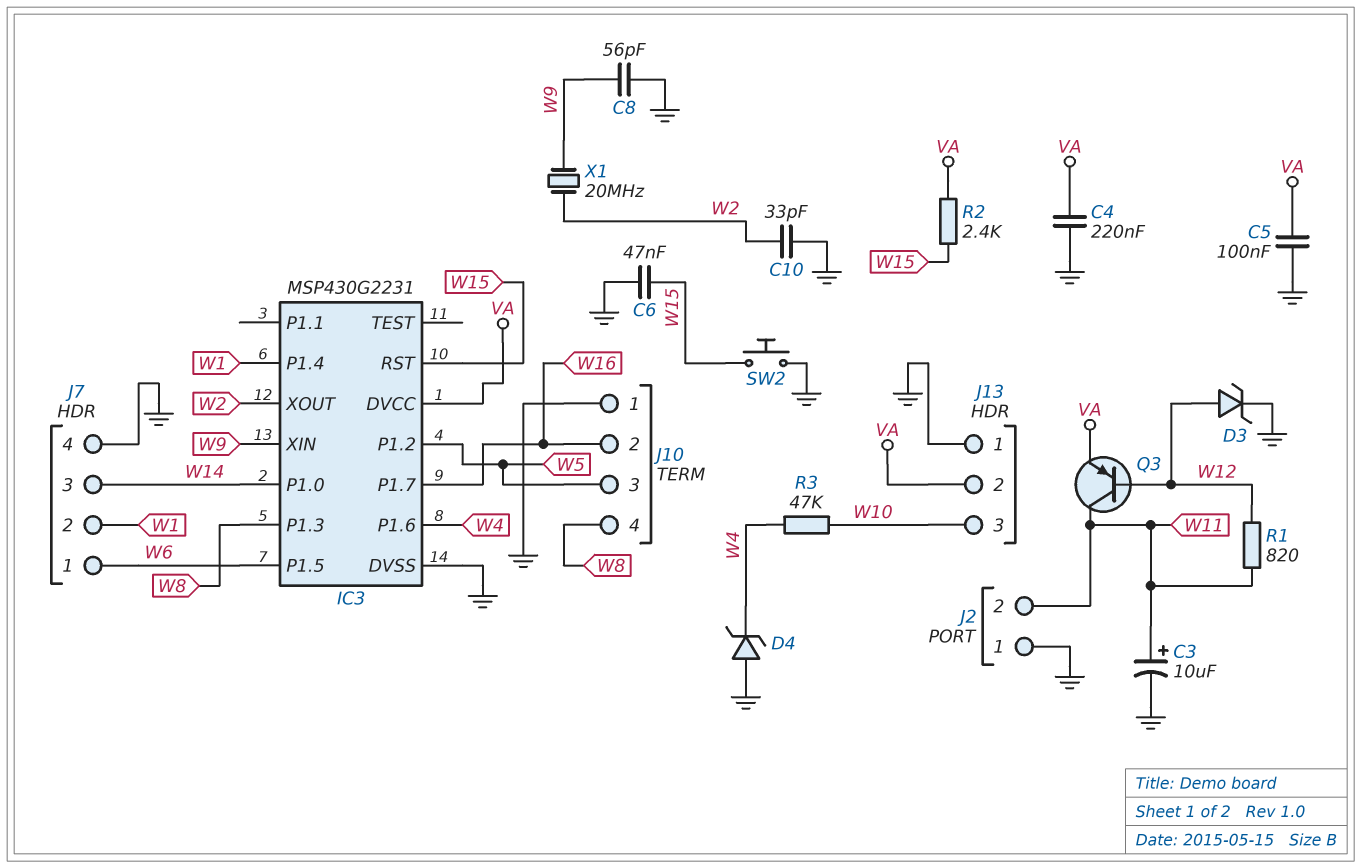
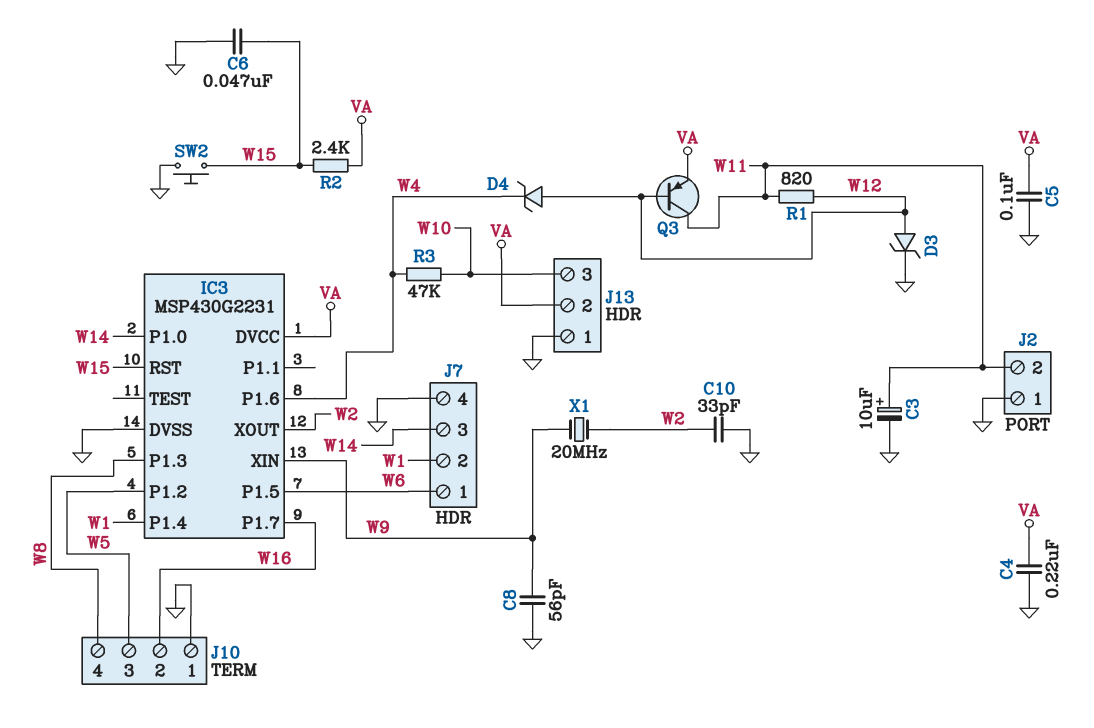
D4: zener (A GND, K W4) -> zener (A W12, K W4)

